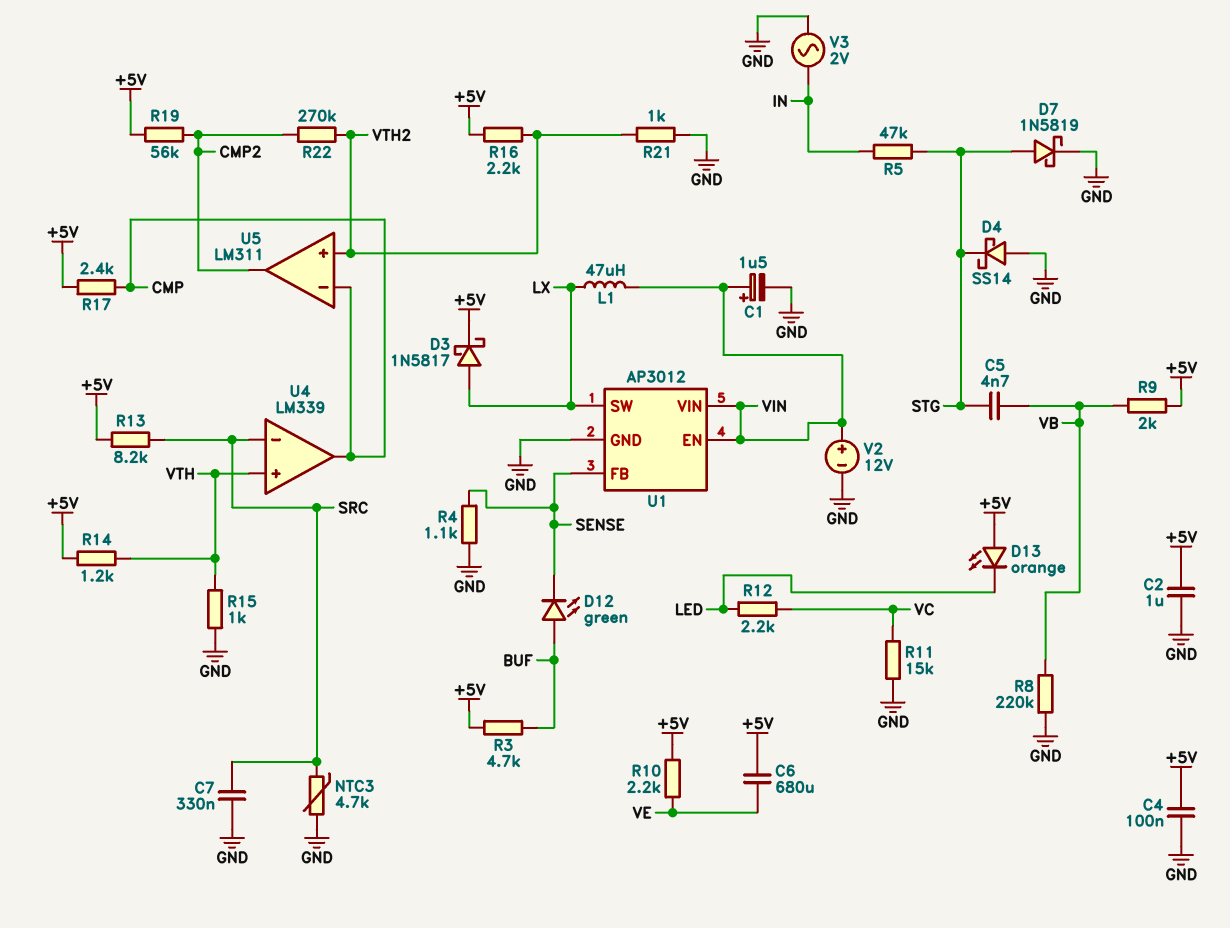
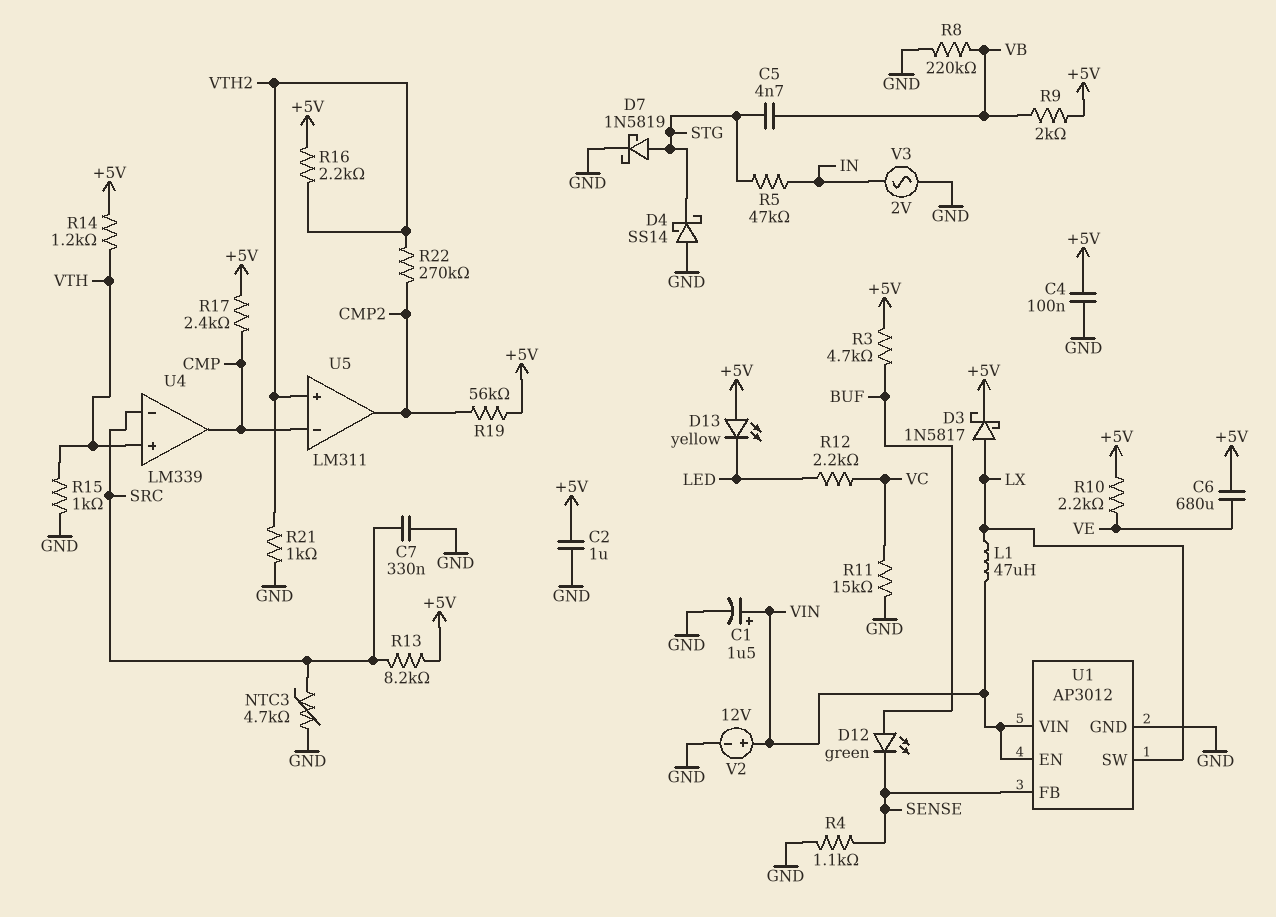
D13: LED orange (A +5V, K LED) -> LED yellow (A +5V, K LED)

